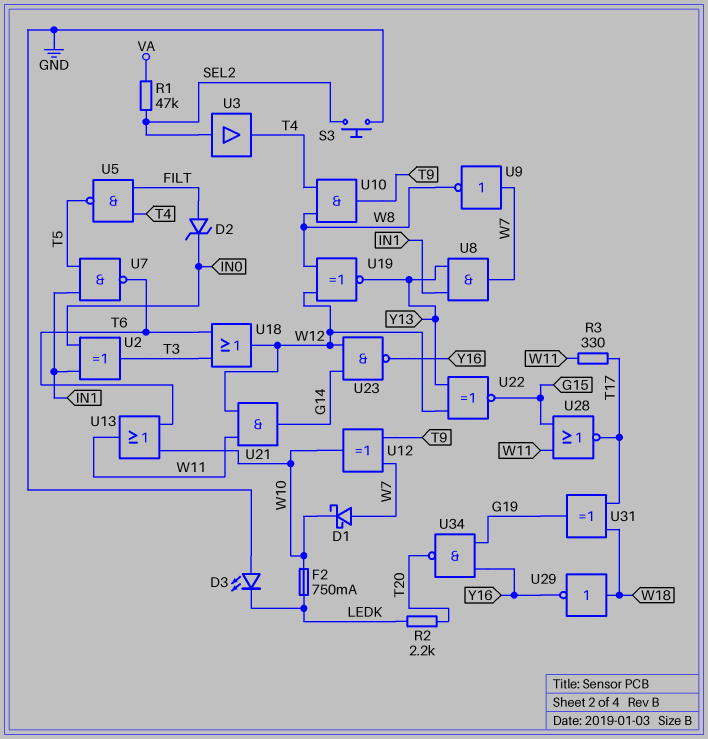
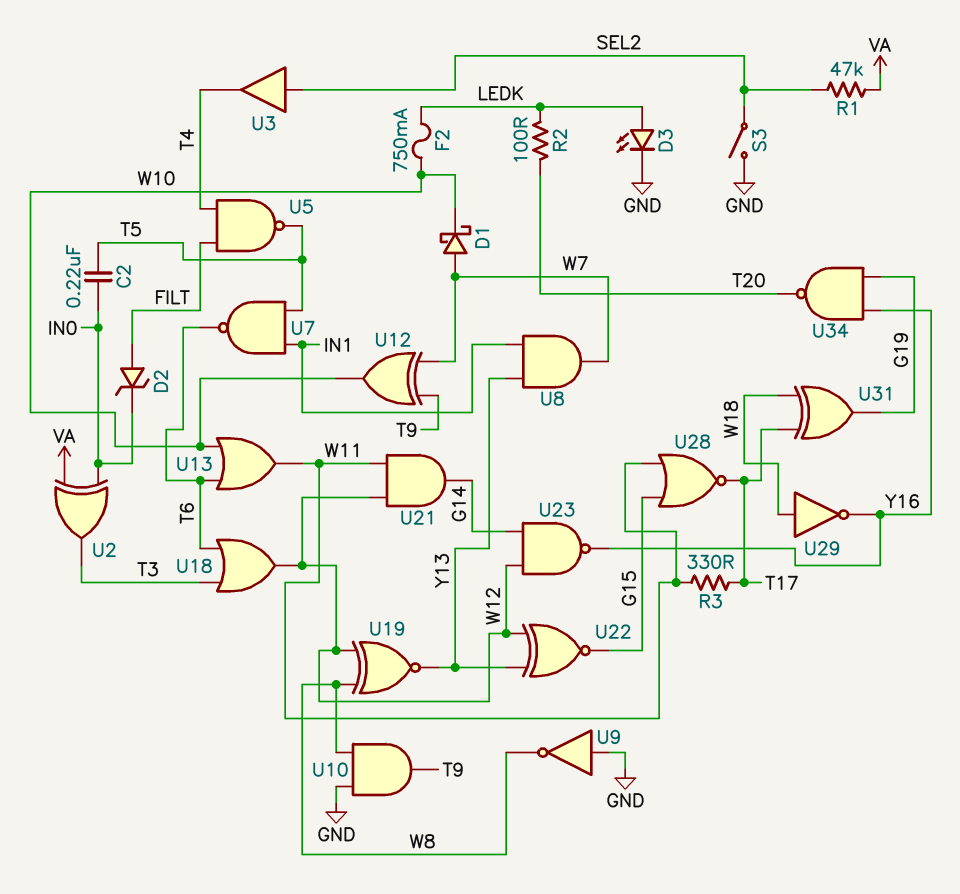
C2: none -> 220nF (IN0, T5)
D3: LED (A GND, K LEDK) -> LED (A LEDK, K GND)
R2: 2.2k (LEDK, T20) -> 100 (LEDK, T20)
S3: button (GND, SEL2) -> switch (GND, SEL2)
U2: XOR (in IN0, in IN1, out T3) -> XOR (in IN0, in VA, out T3)
U9: NOT (in W7, out W8) -> NOT (in GND, out W8)
U10: AND (in T4, in W8, out T9) -> AND (in GND, in W8, out T9)

